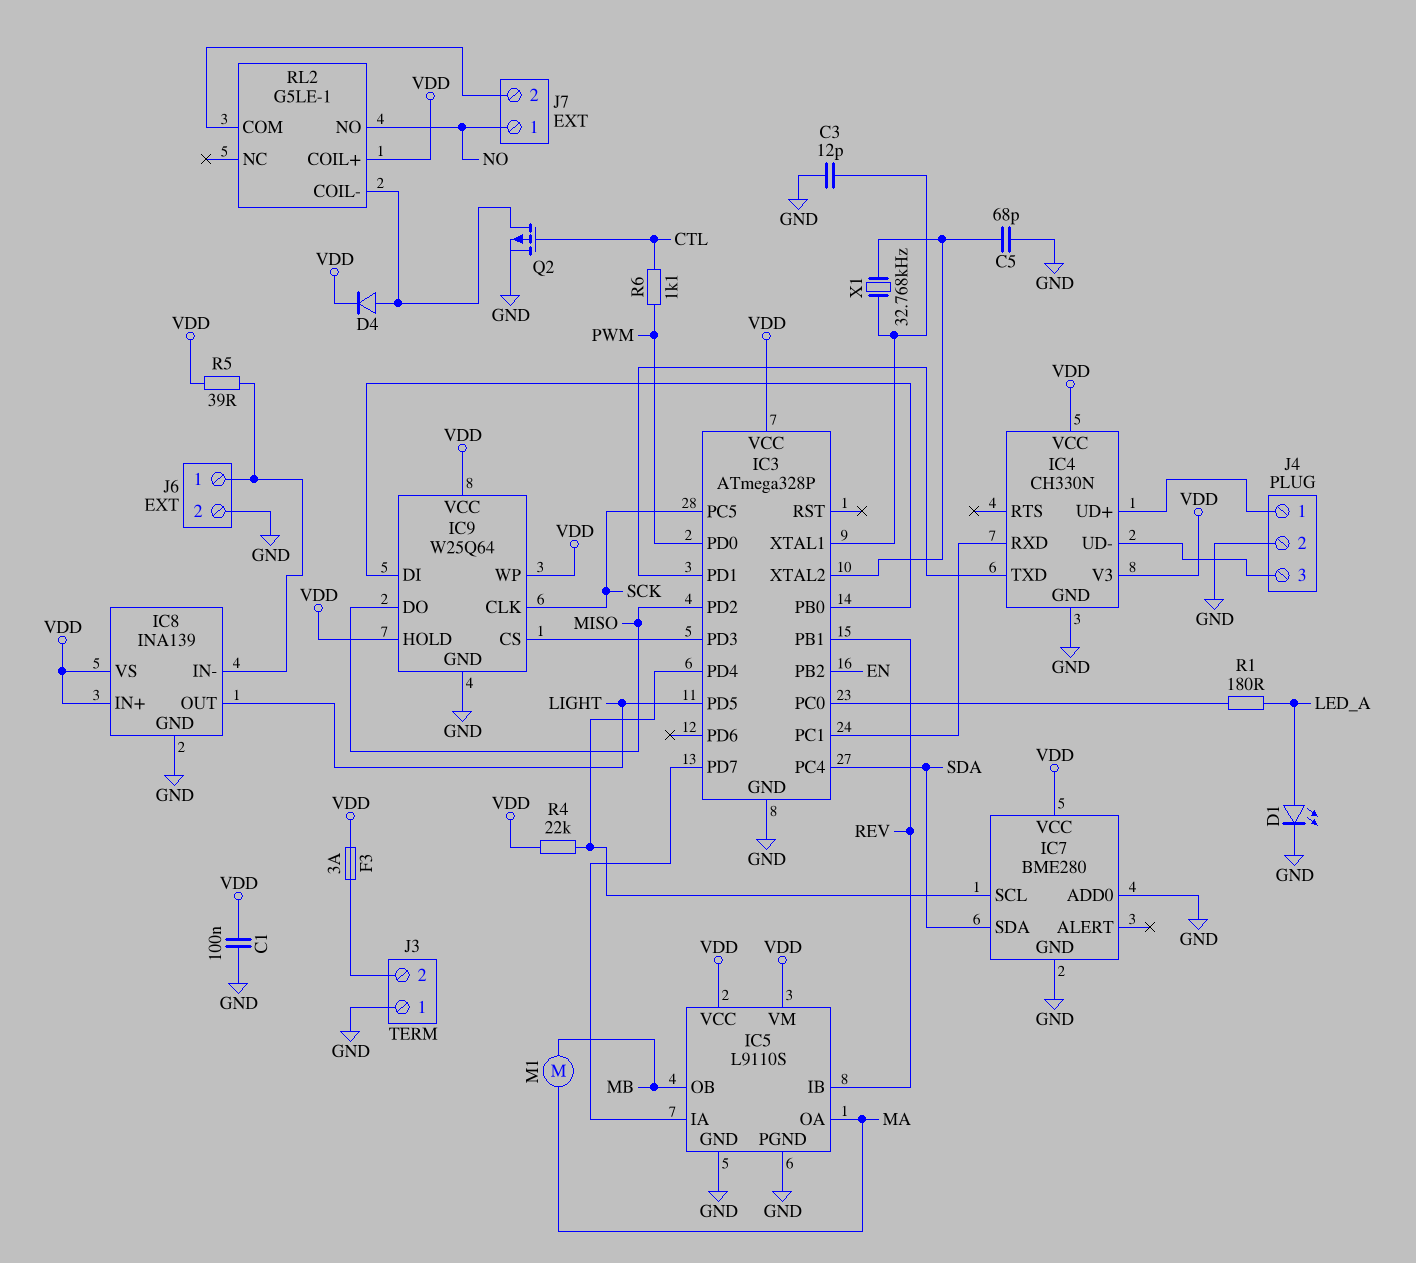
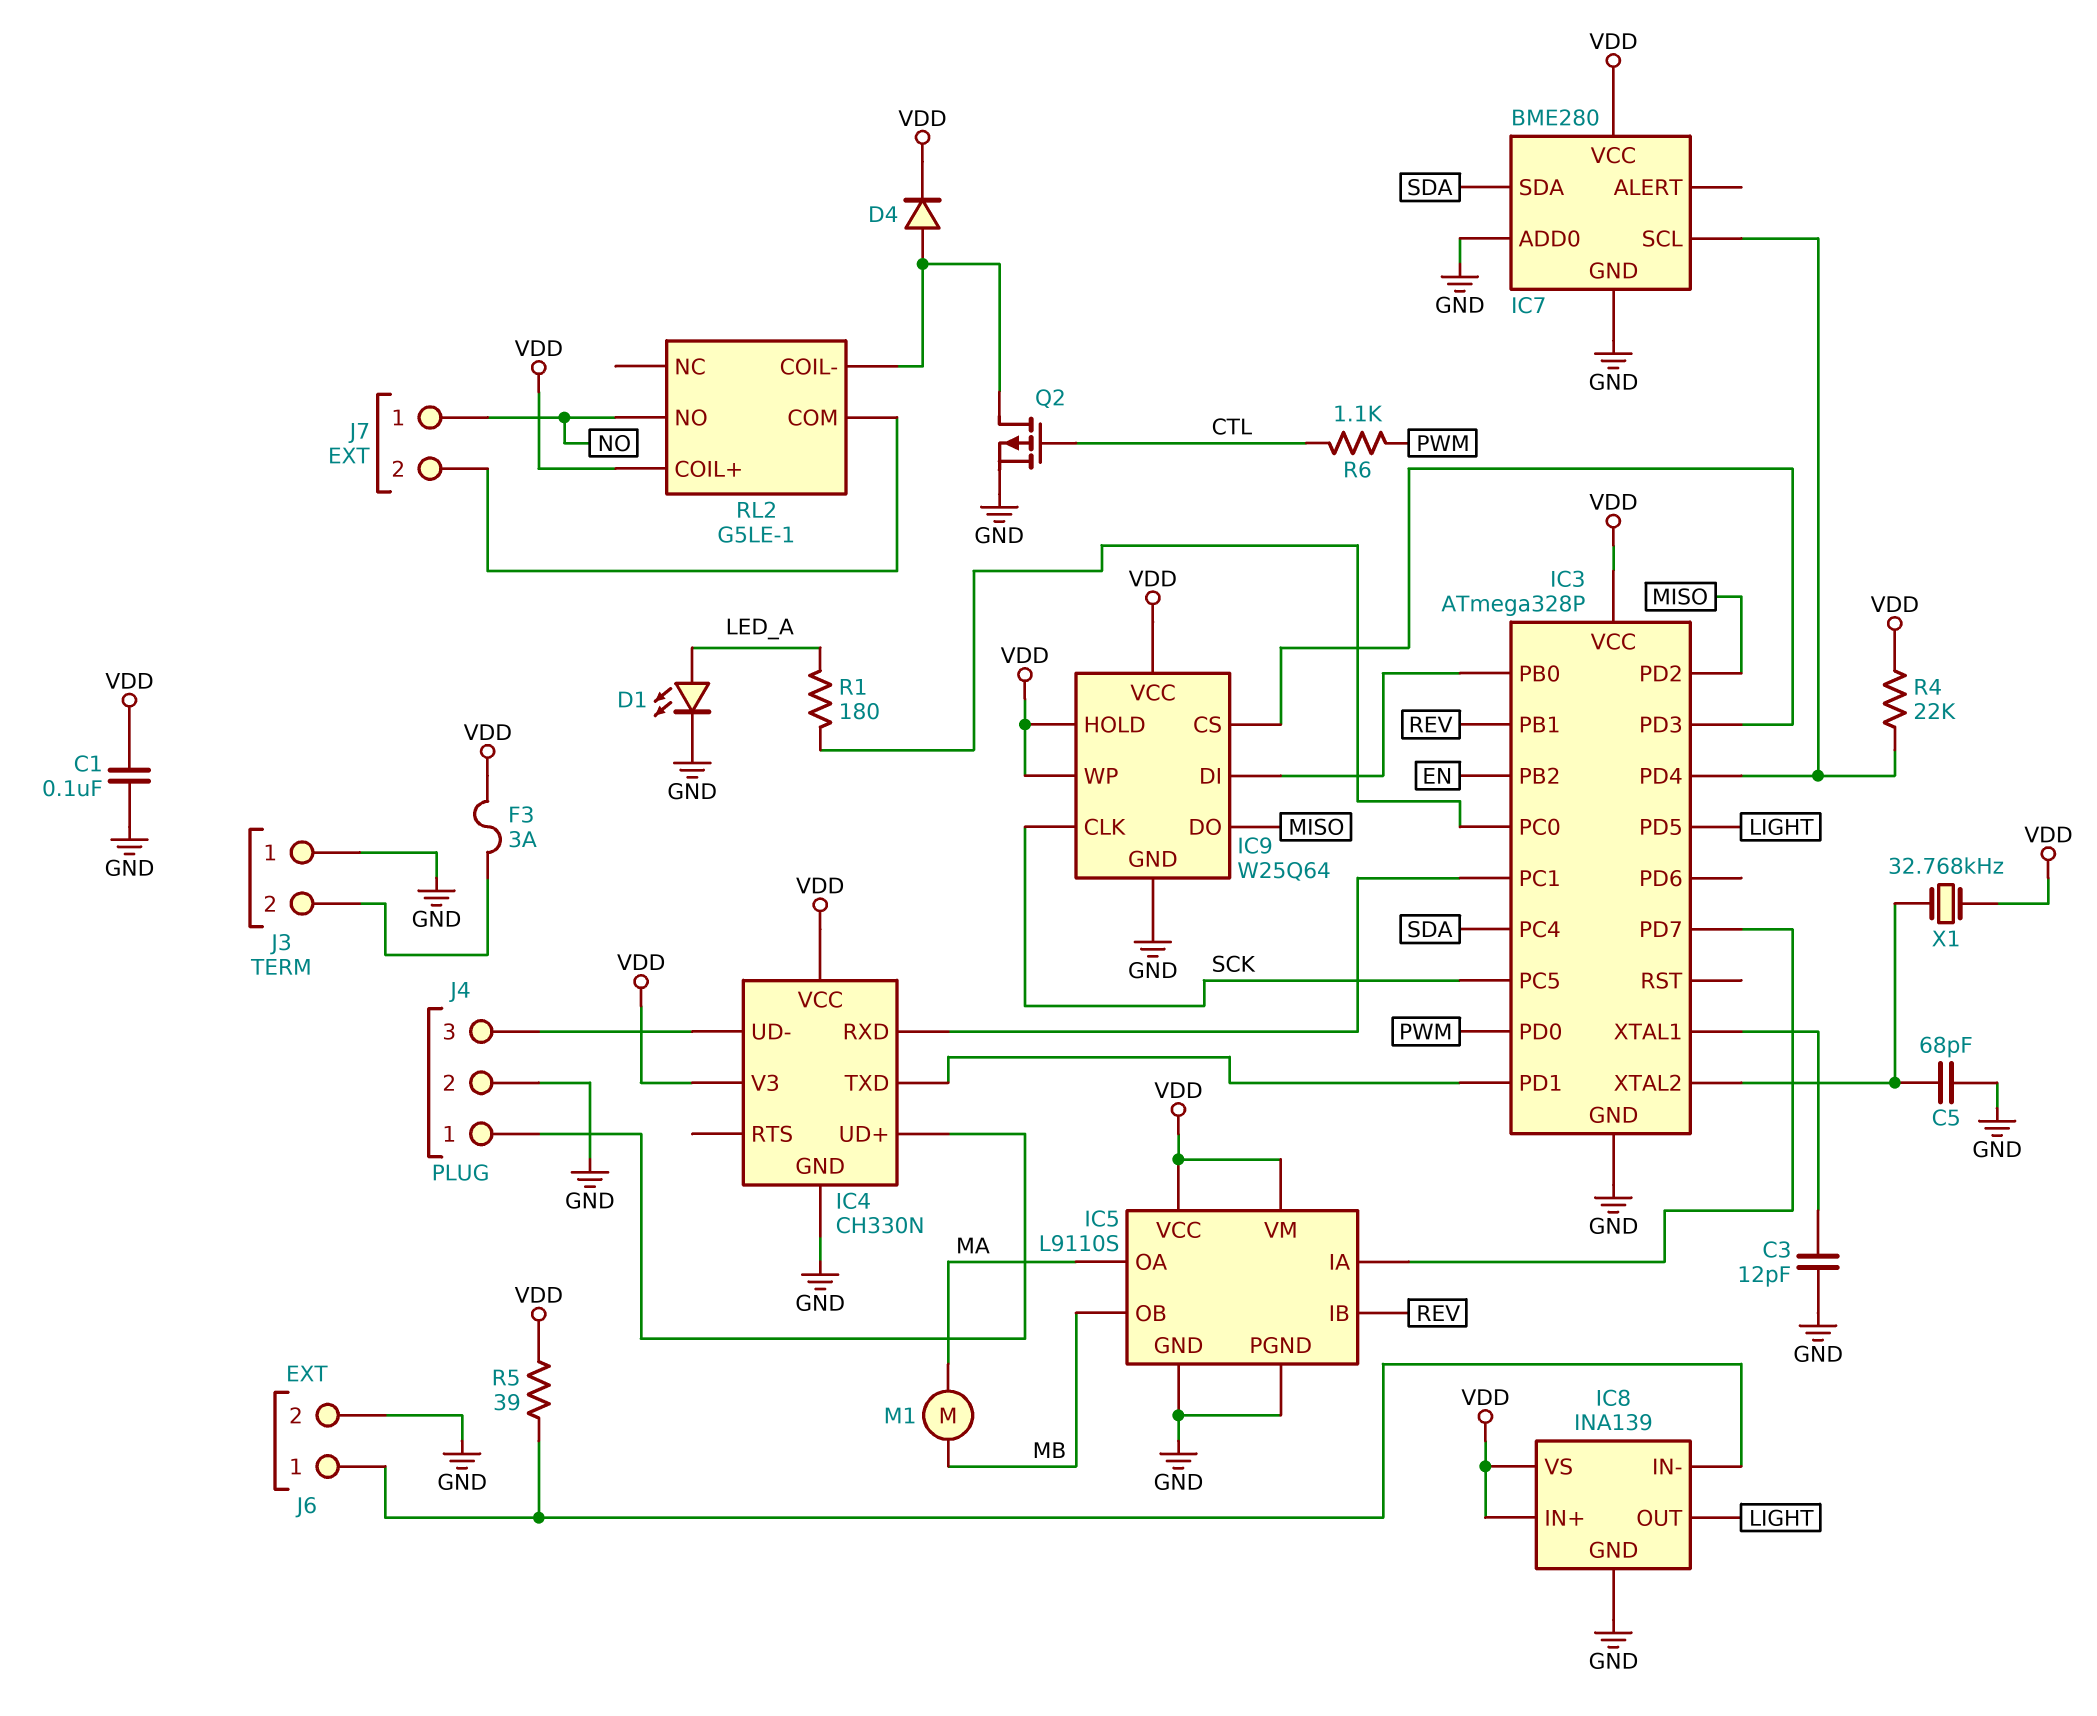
X1: 32.768kHz (IC3/XTAL1, IC3/XTAL2) -> 32.768kHz (IC3/XTAL2, VDD)

